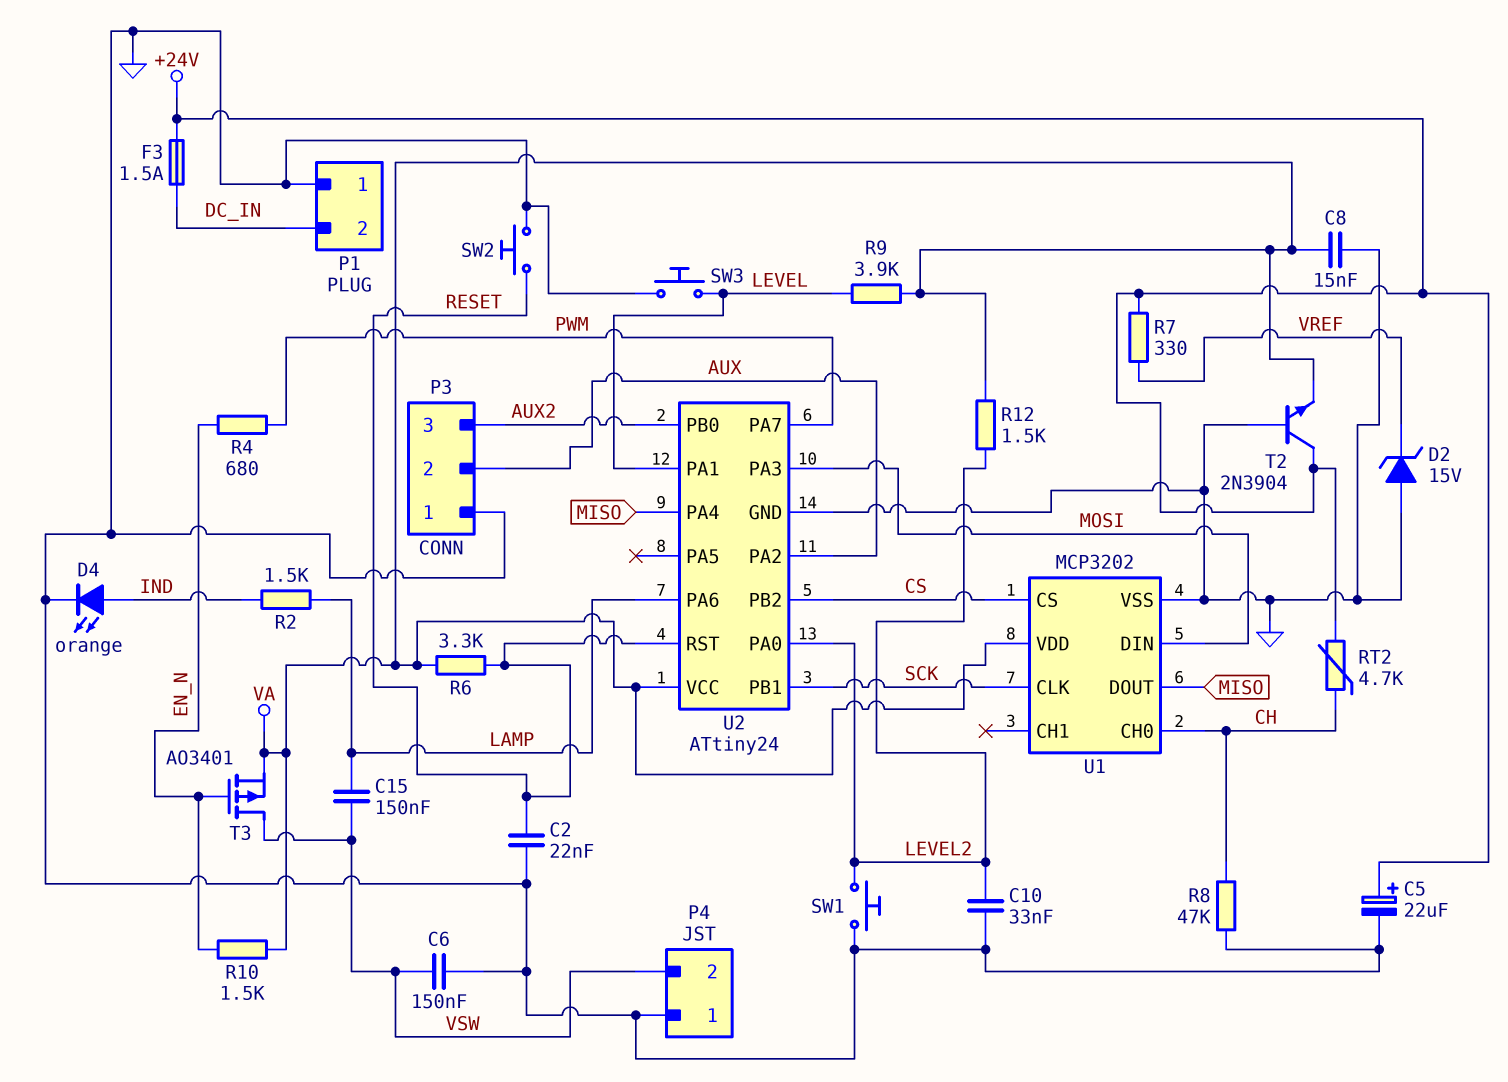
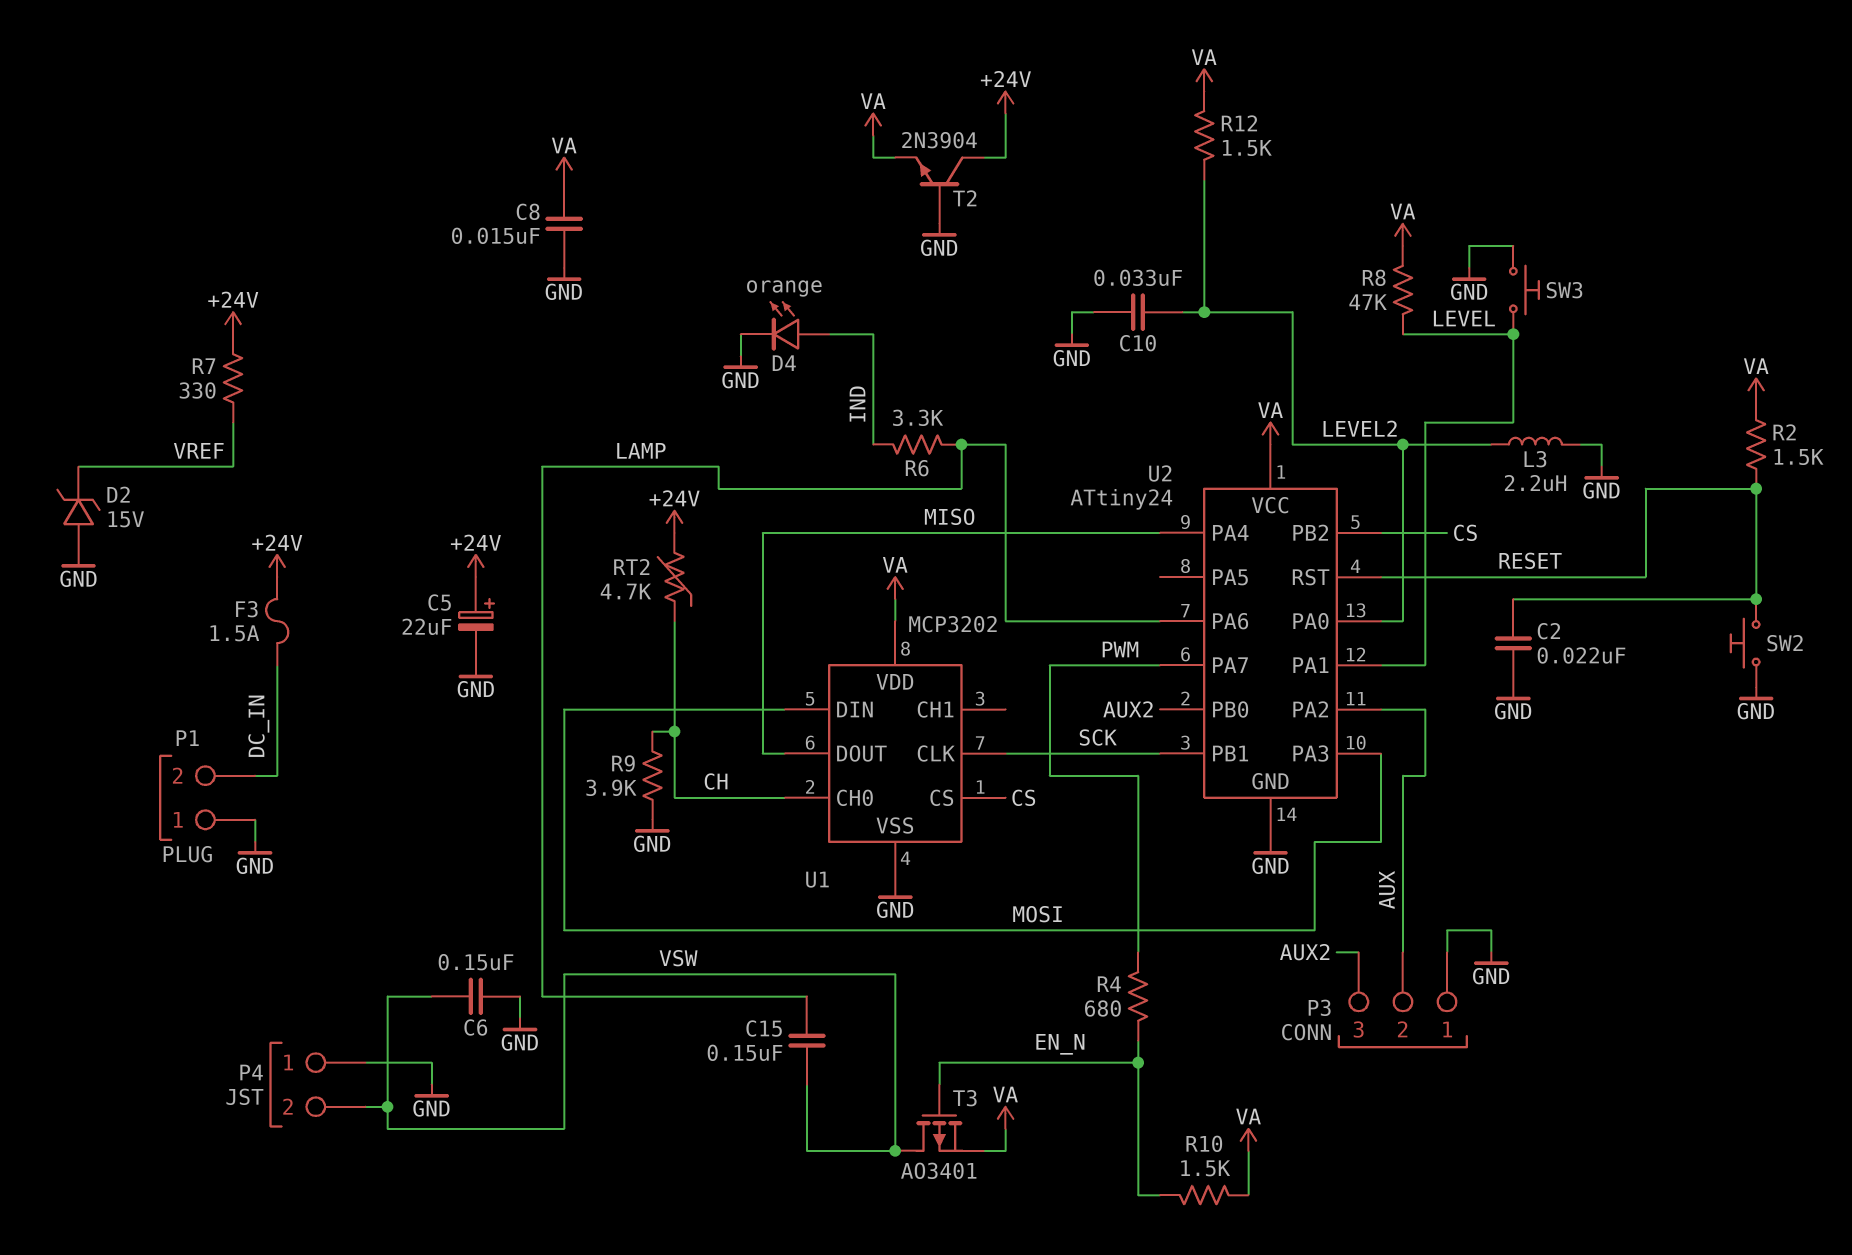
L3: none -> 2.2uH (GND, LEVEL2)
R2: 1.5k (IND, LAMP) -> 1.5k (RESET, VA)
R6: 3.3k (RESET, VA) -> 3.3k (IND, LAMP)
R8: 47k (CH, GND) -> 47k (LEVEL, VA)
R9: 3.9k (LEVEL, VA) -> 3.9k (CH, GND)
SW1: button (GND, LEVEL2) -> none

